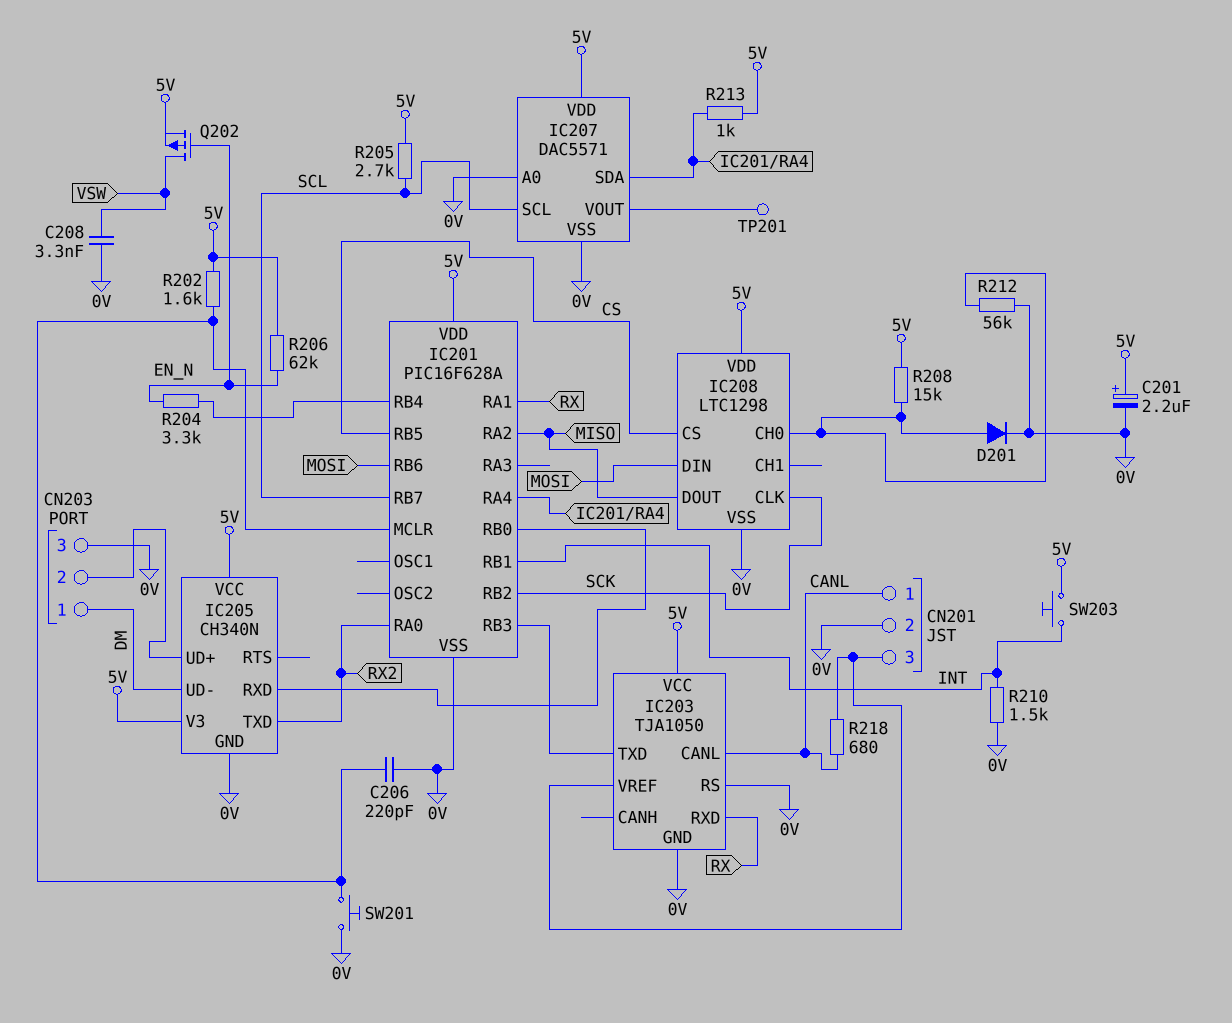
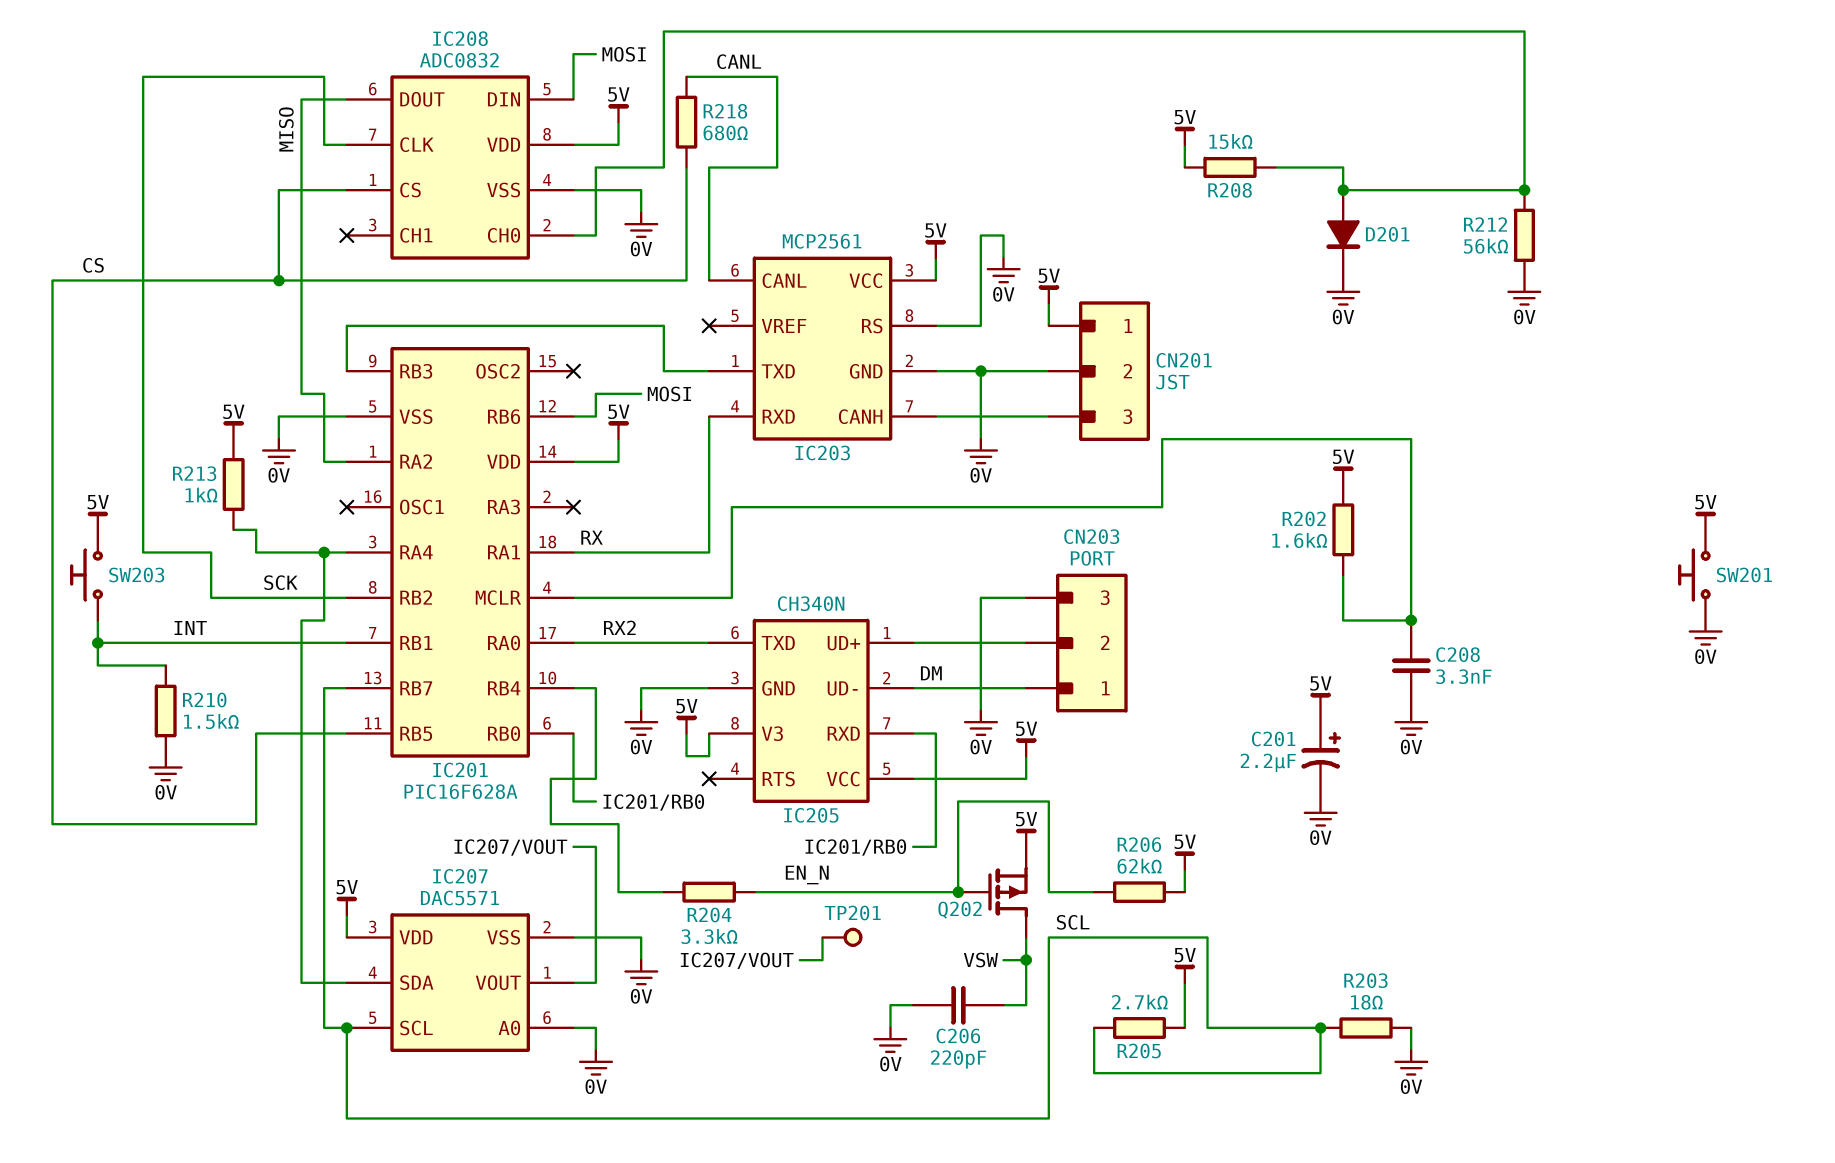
C206: 220pF (0V, IC201/MCLR) -> 220pF (0V, VSW)
C208: 3.3nF (0V, VSW) -> 3.3nF (0V, IC201/MCLR)
CN201 pin 1: CANL -> 5V
IC203: TJA1050 -> MCP2561
IC203 pin CANH: none -> CN201/3
IC203 pin VREF: CN201/3 -> none
IC208: LTC1298 -> ADC0832
R203: none -> 18 (0V, SCL)
R218: 680 (CANL, CN201/3) -> 680 (CANL, CS)
SW201: button (0V, IC201/MCLR) -> button (0V, 5V)

